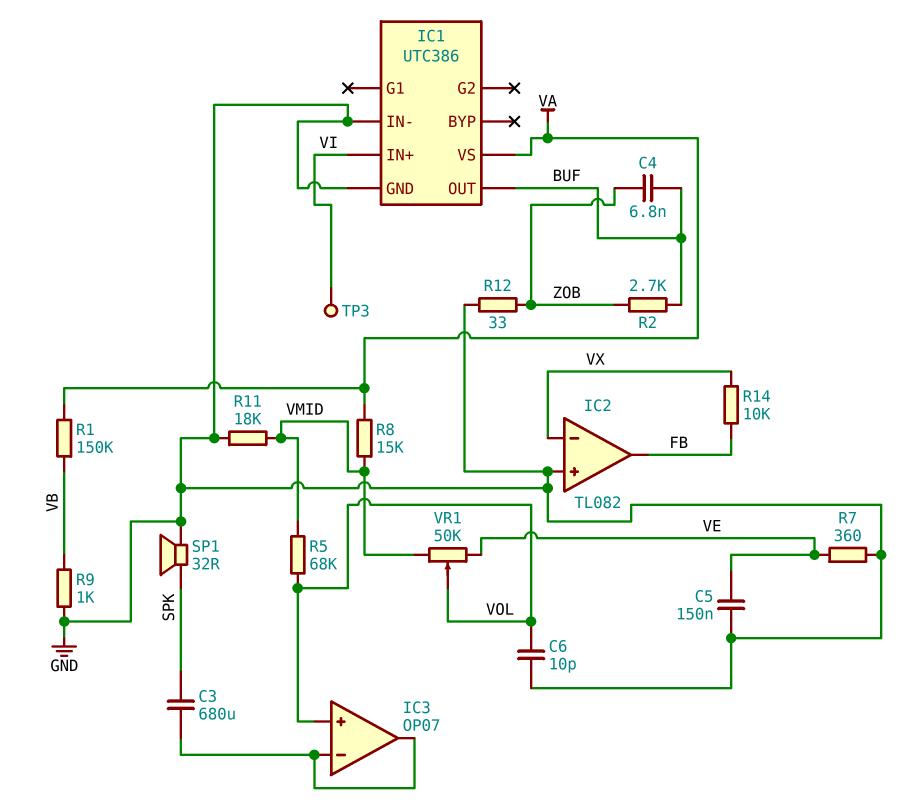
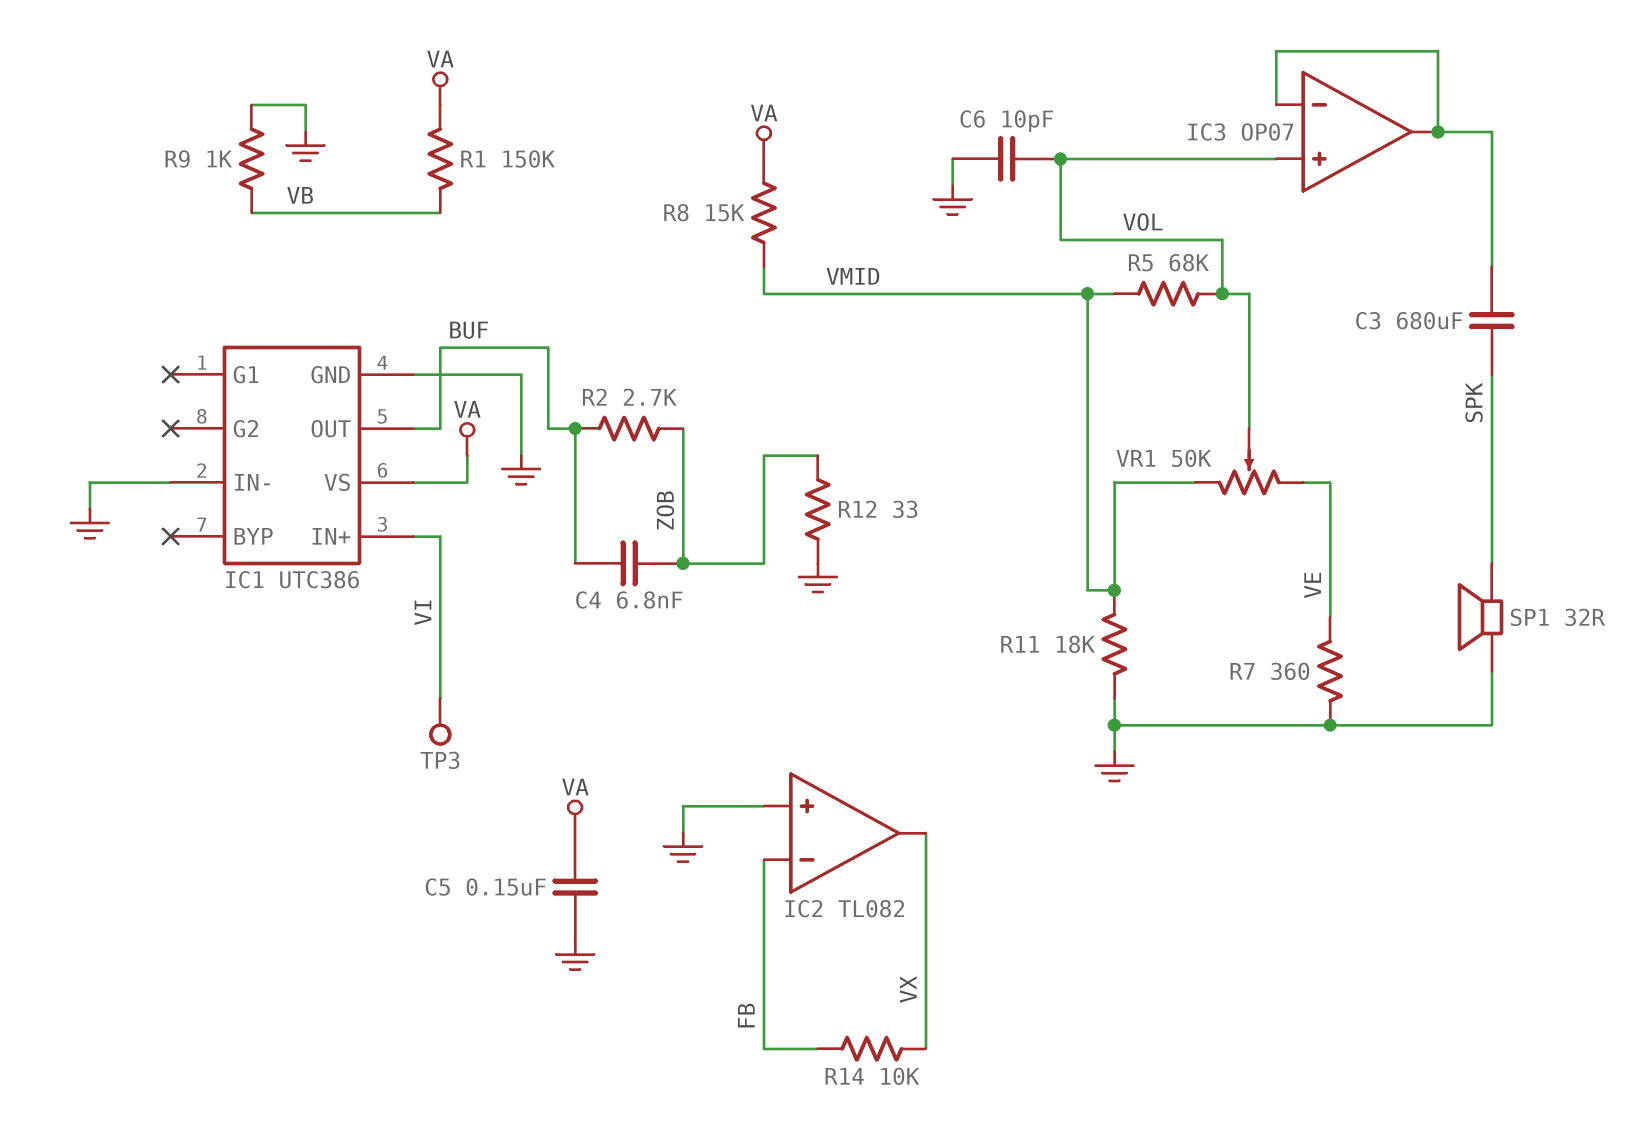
C5: 150nF (GND, VE) -> 150nF (GND, VA)
IC2 pin in-: VX -> FB
IC2 pin out: FB -> VX

